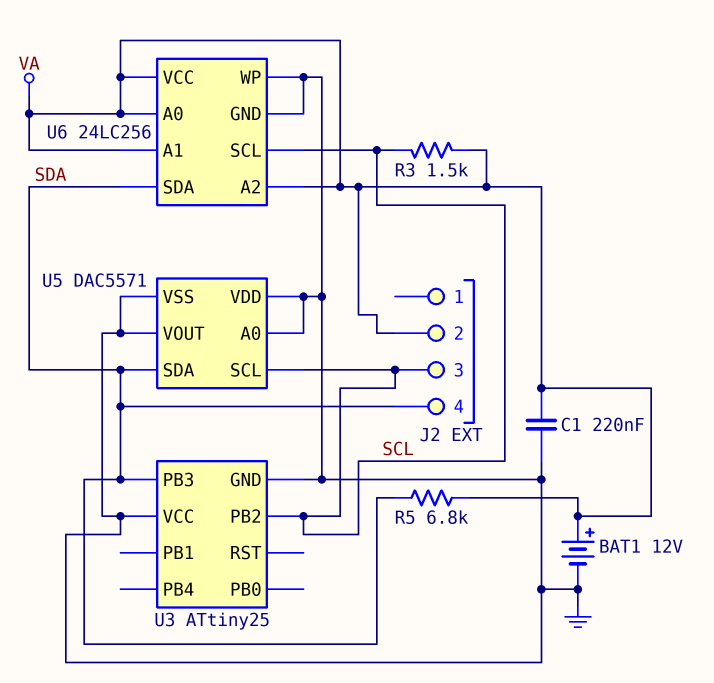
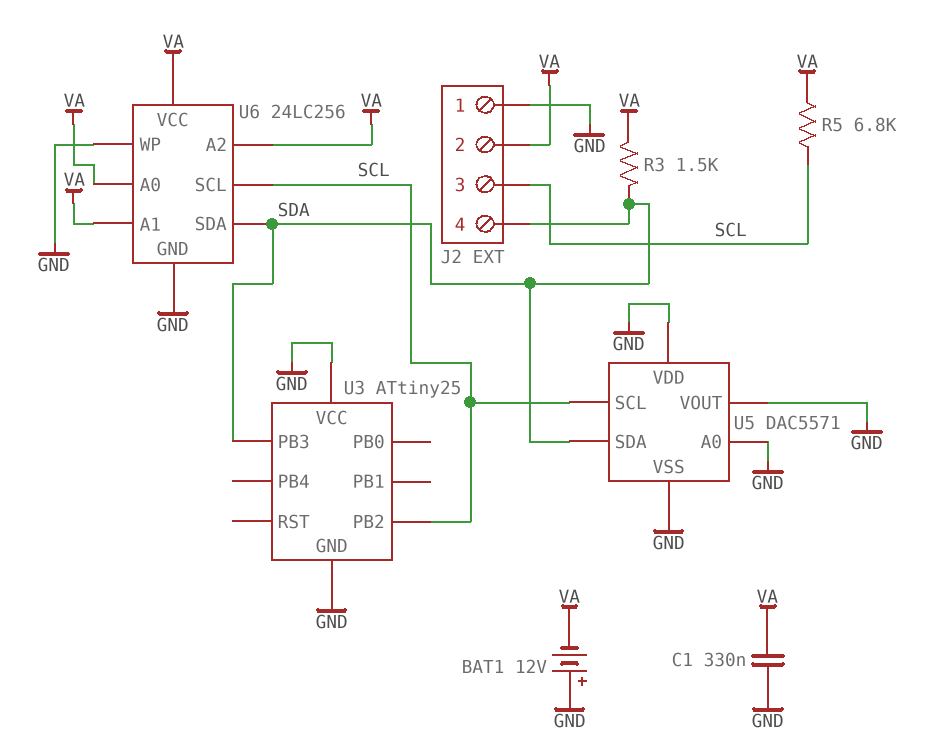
BAT1: 12V (plus VA, minus GND) -> 12V (plus GND, minus VA)
C1: 220nF (GND, VA) -> 330nF (GND, VA)
J2 pin 1: none -> GND
R3: 1.5k (SCL, VA) -> 1.5k (SDA, VA)
R5: 6.8k (SDA, VA) -> 6.8k (SCL, VA)

